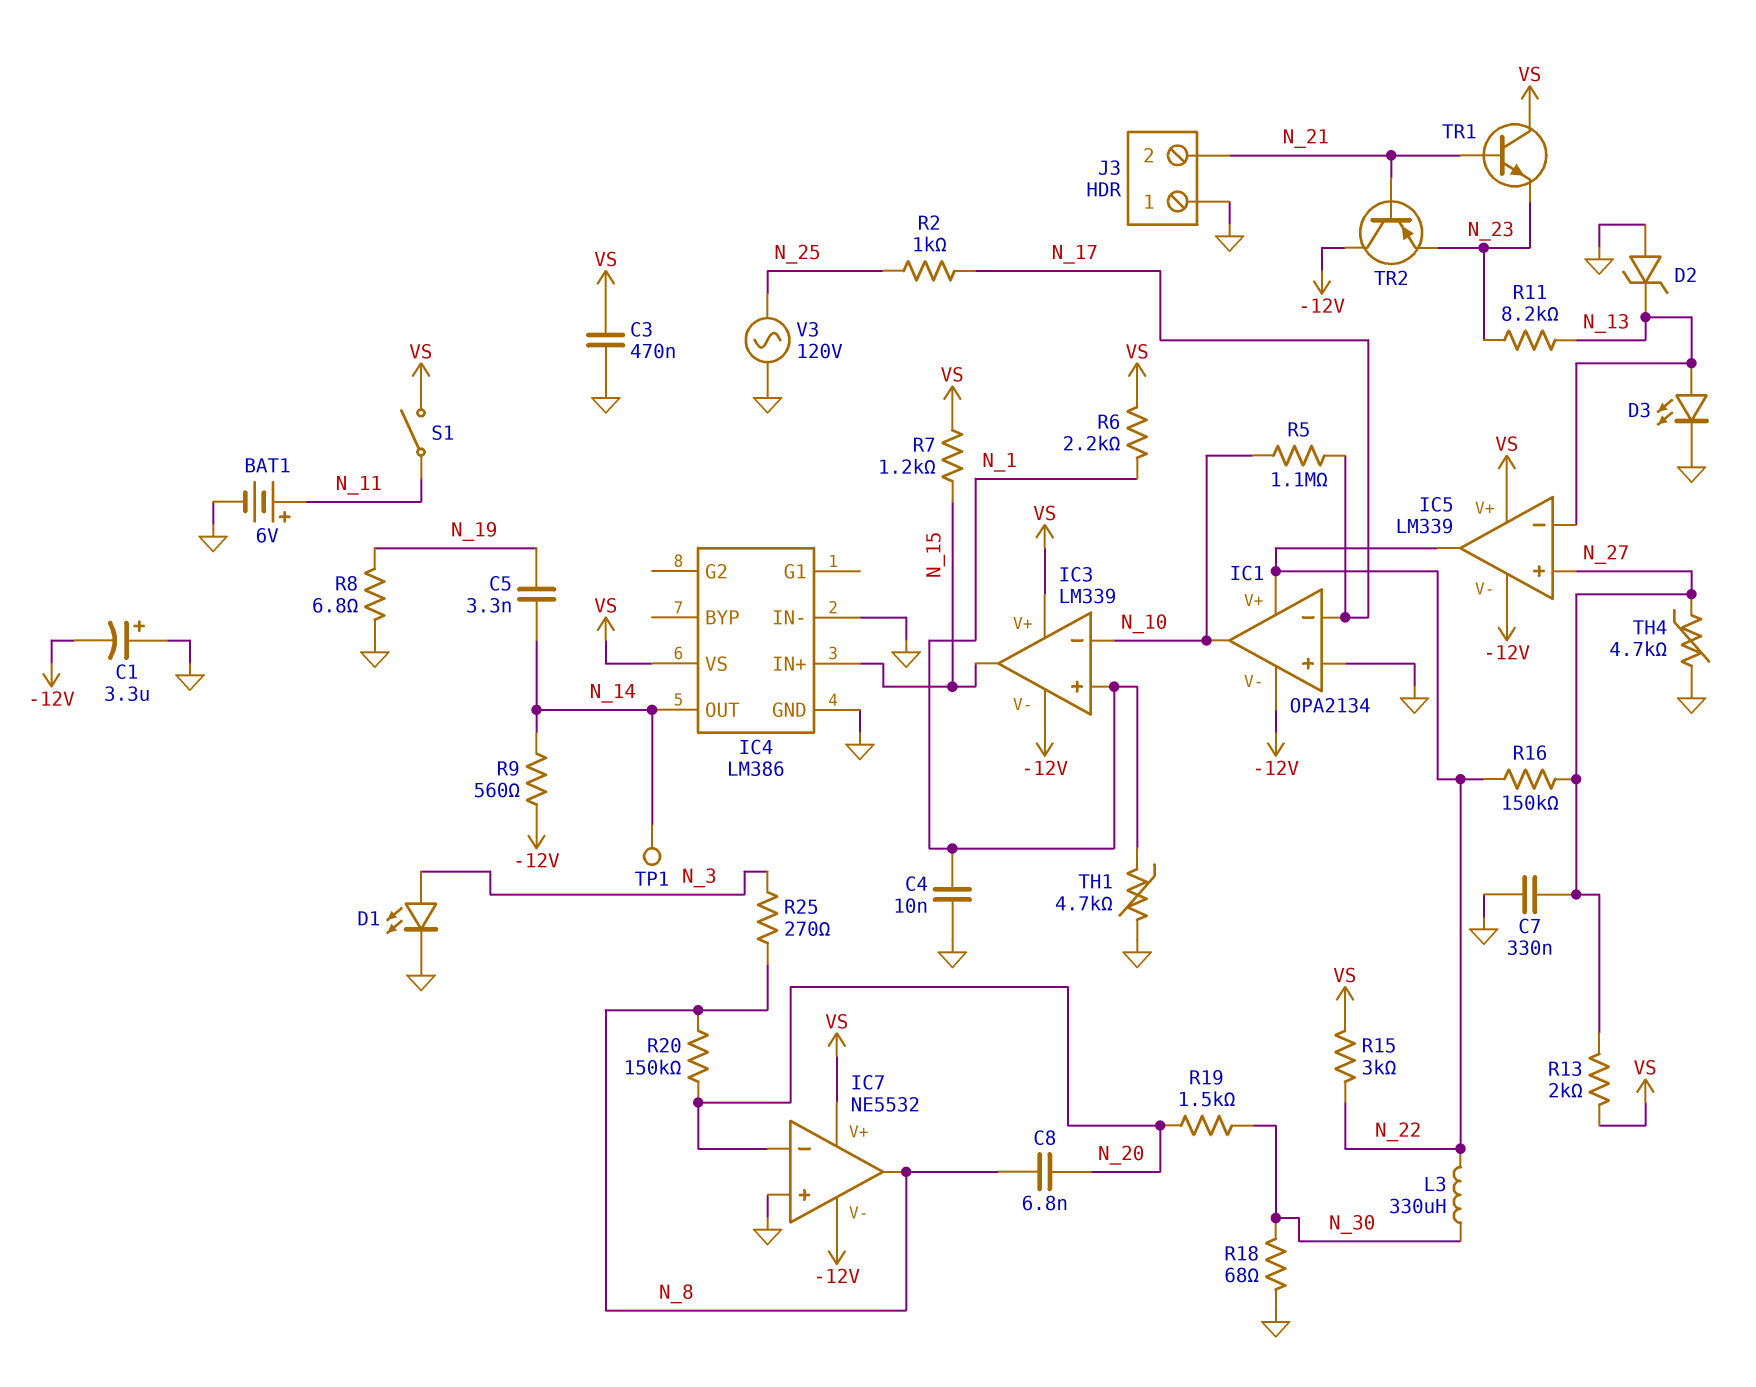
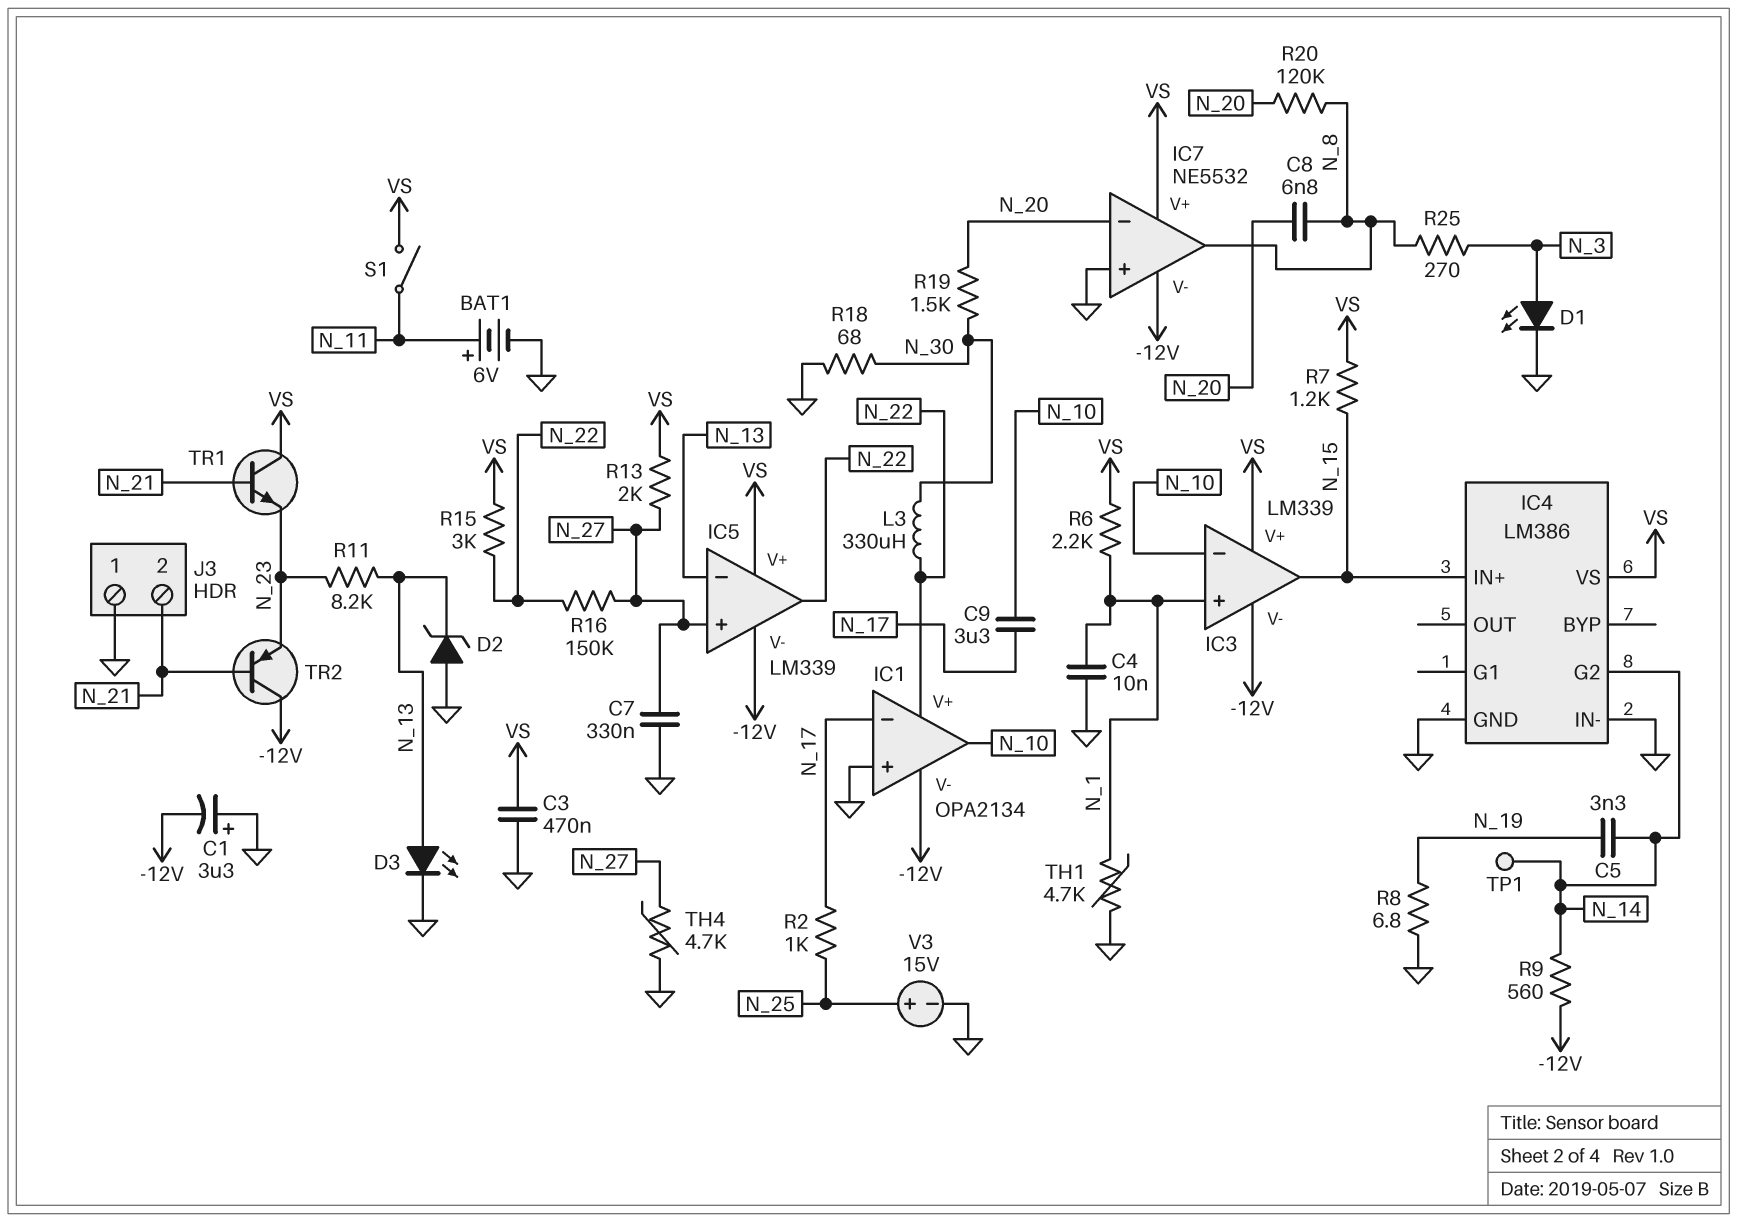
C9: none -> 3.3uF (N_10, N_17)
IC4 pin G2: none -> N_14
IC4 pin OUT: N_14 -> none
R5: 1.1M (N_10, N_17) -> none
R20: 150k (N_8, N_20) -> 120k (N_8, N_20)
V3: AC 120V (GND, N_25) -> 15V (plus N_25, minus GND)

